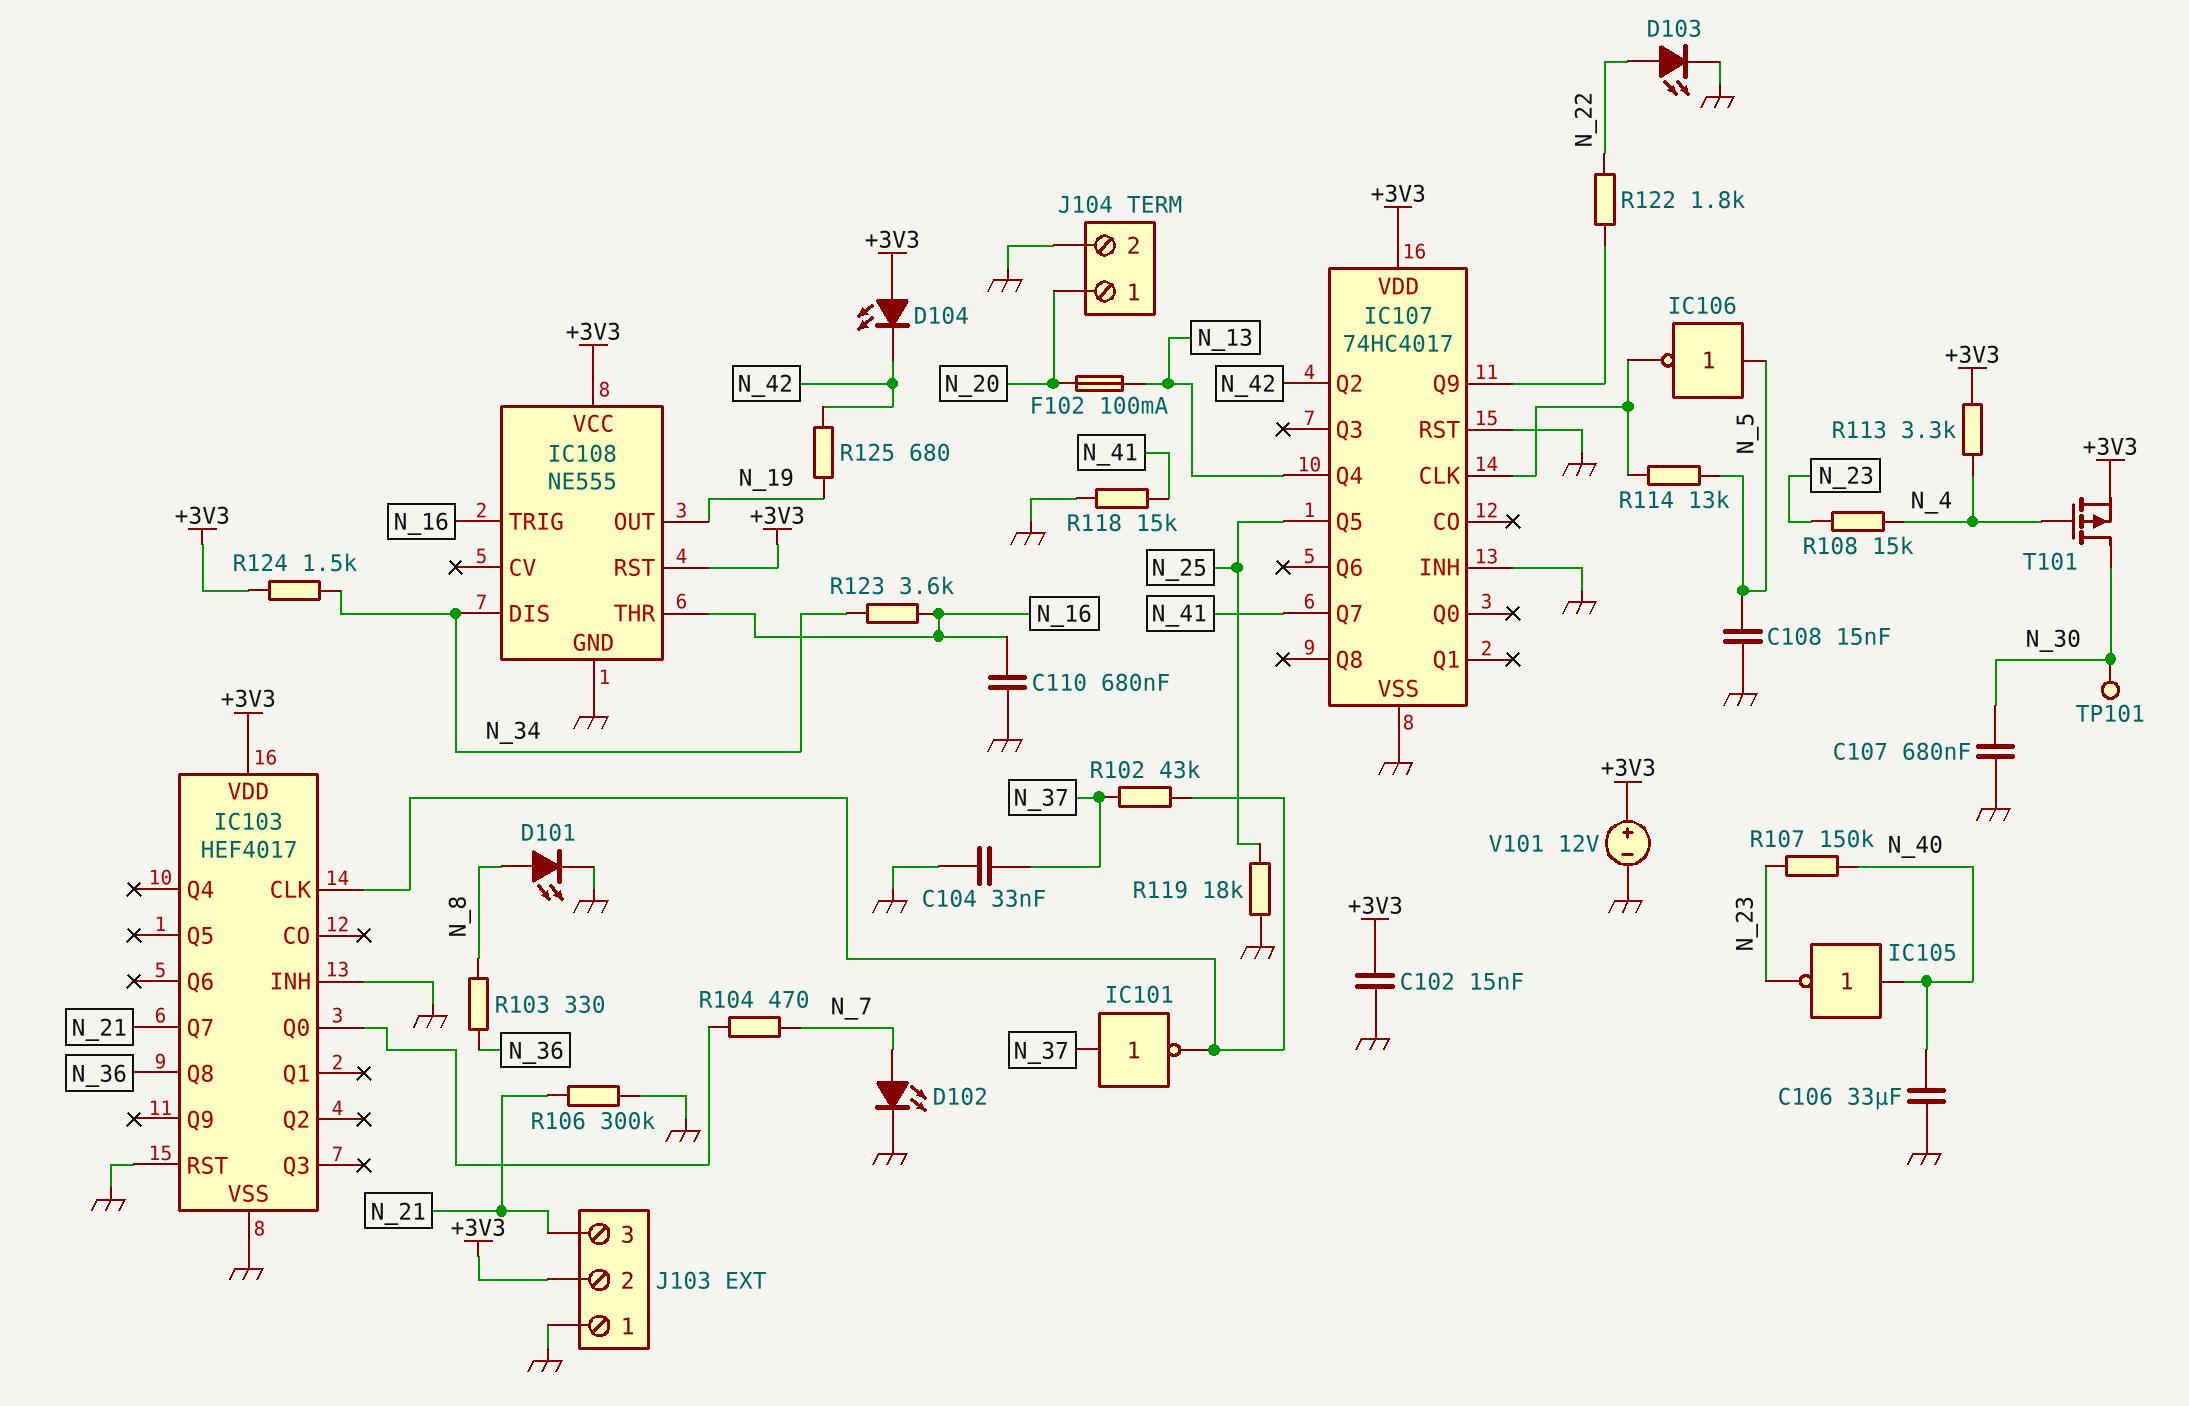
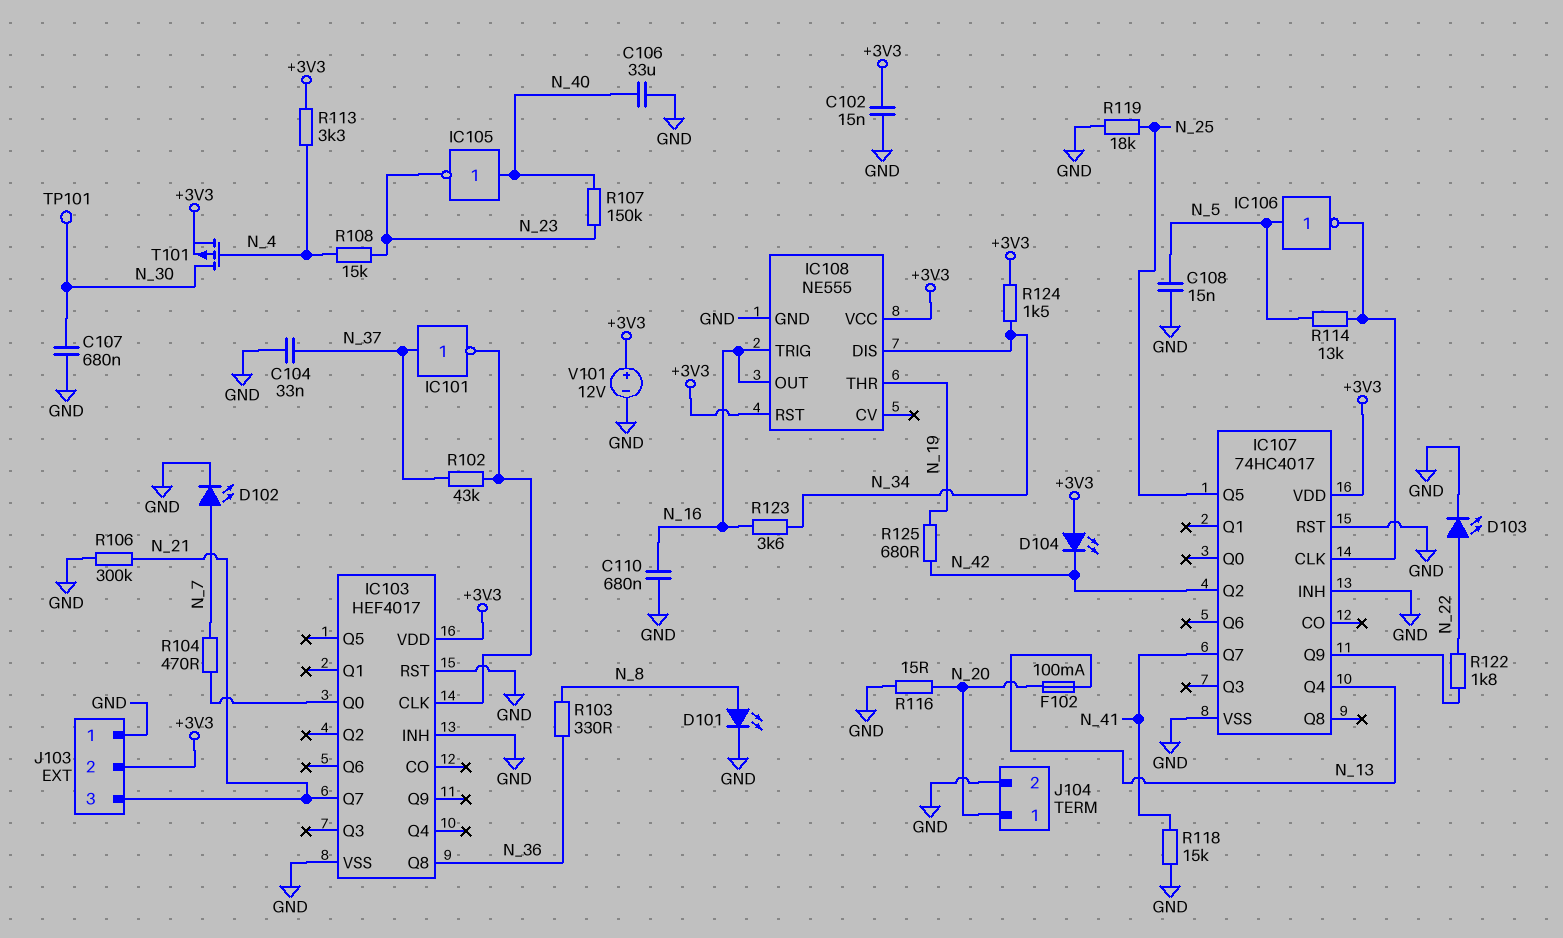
IC108 pin OUT: N_19 -> N_16
IC108 pin THR: N_16 -> N_19
R116: none -> 15 (GND, N_20)

